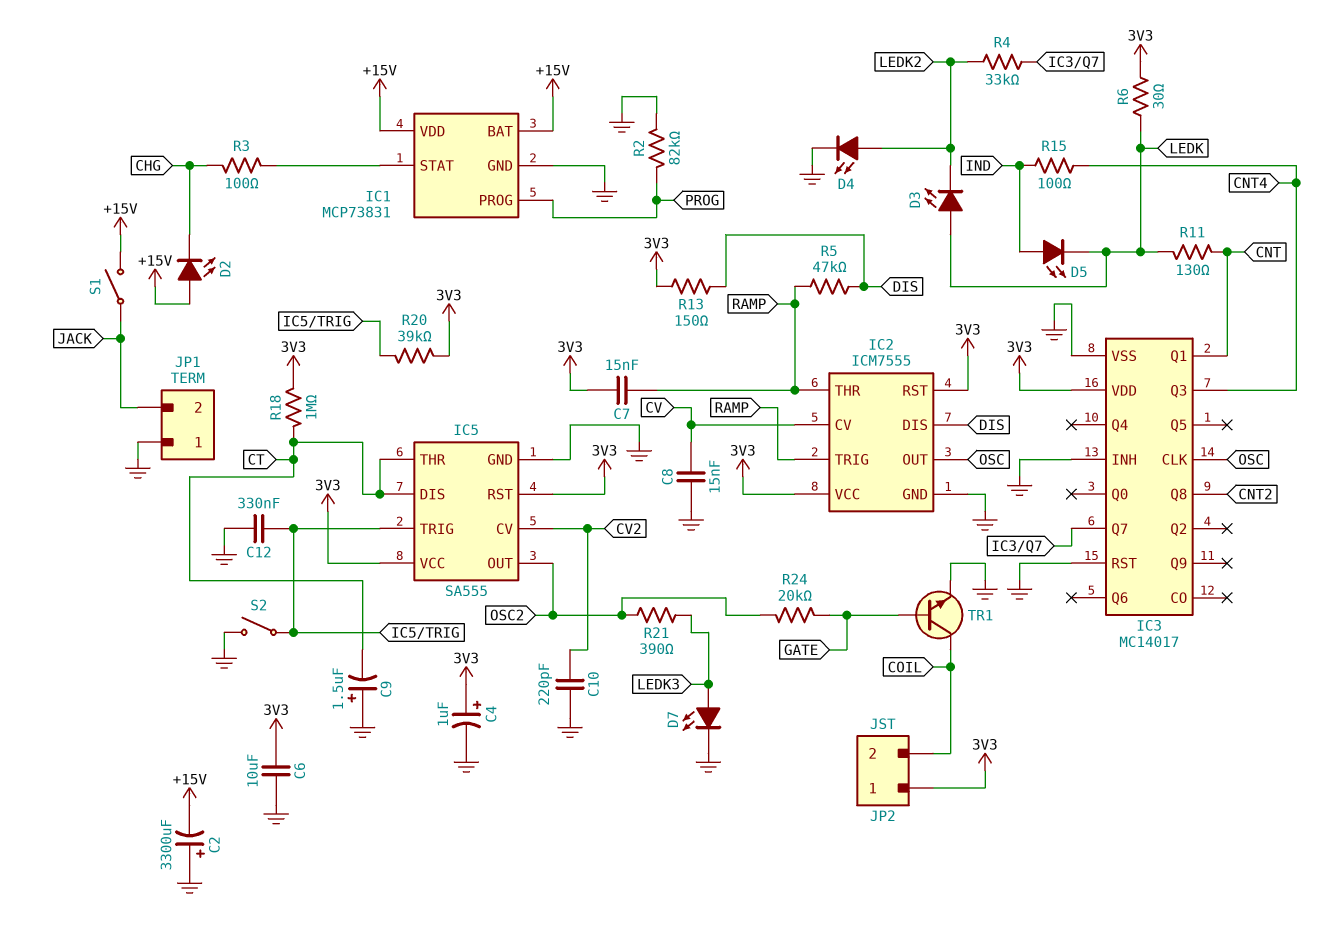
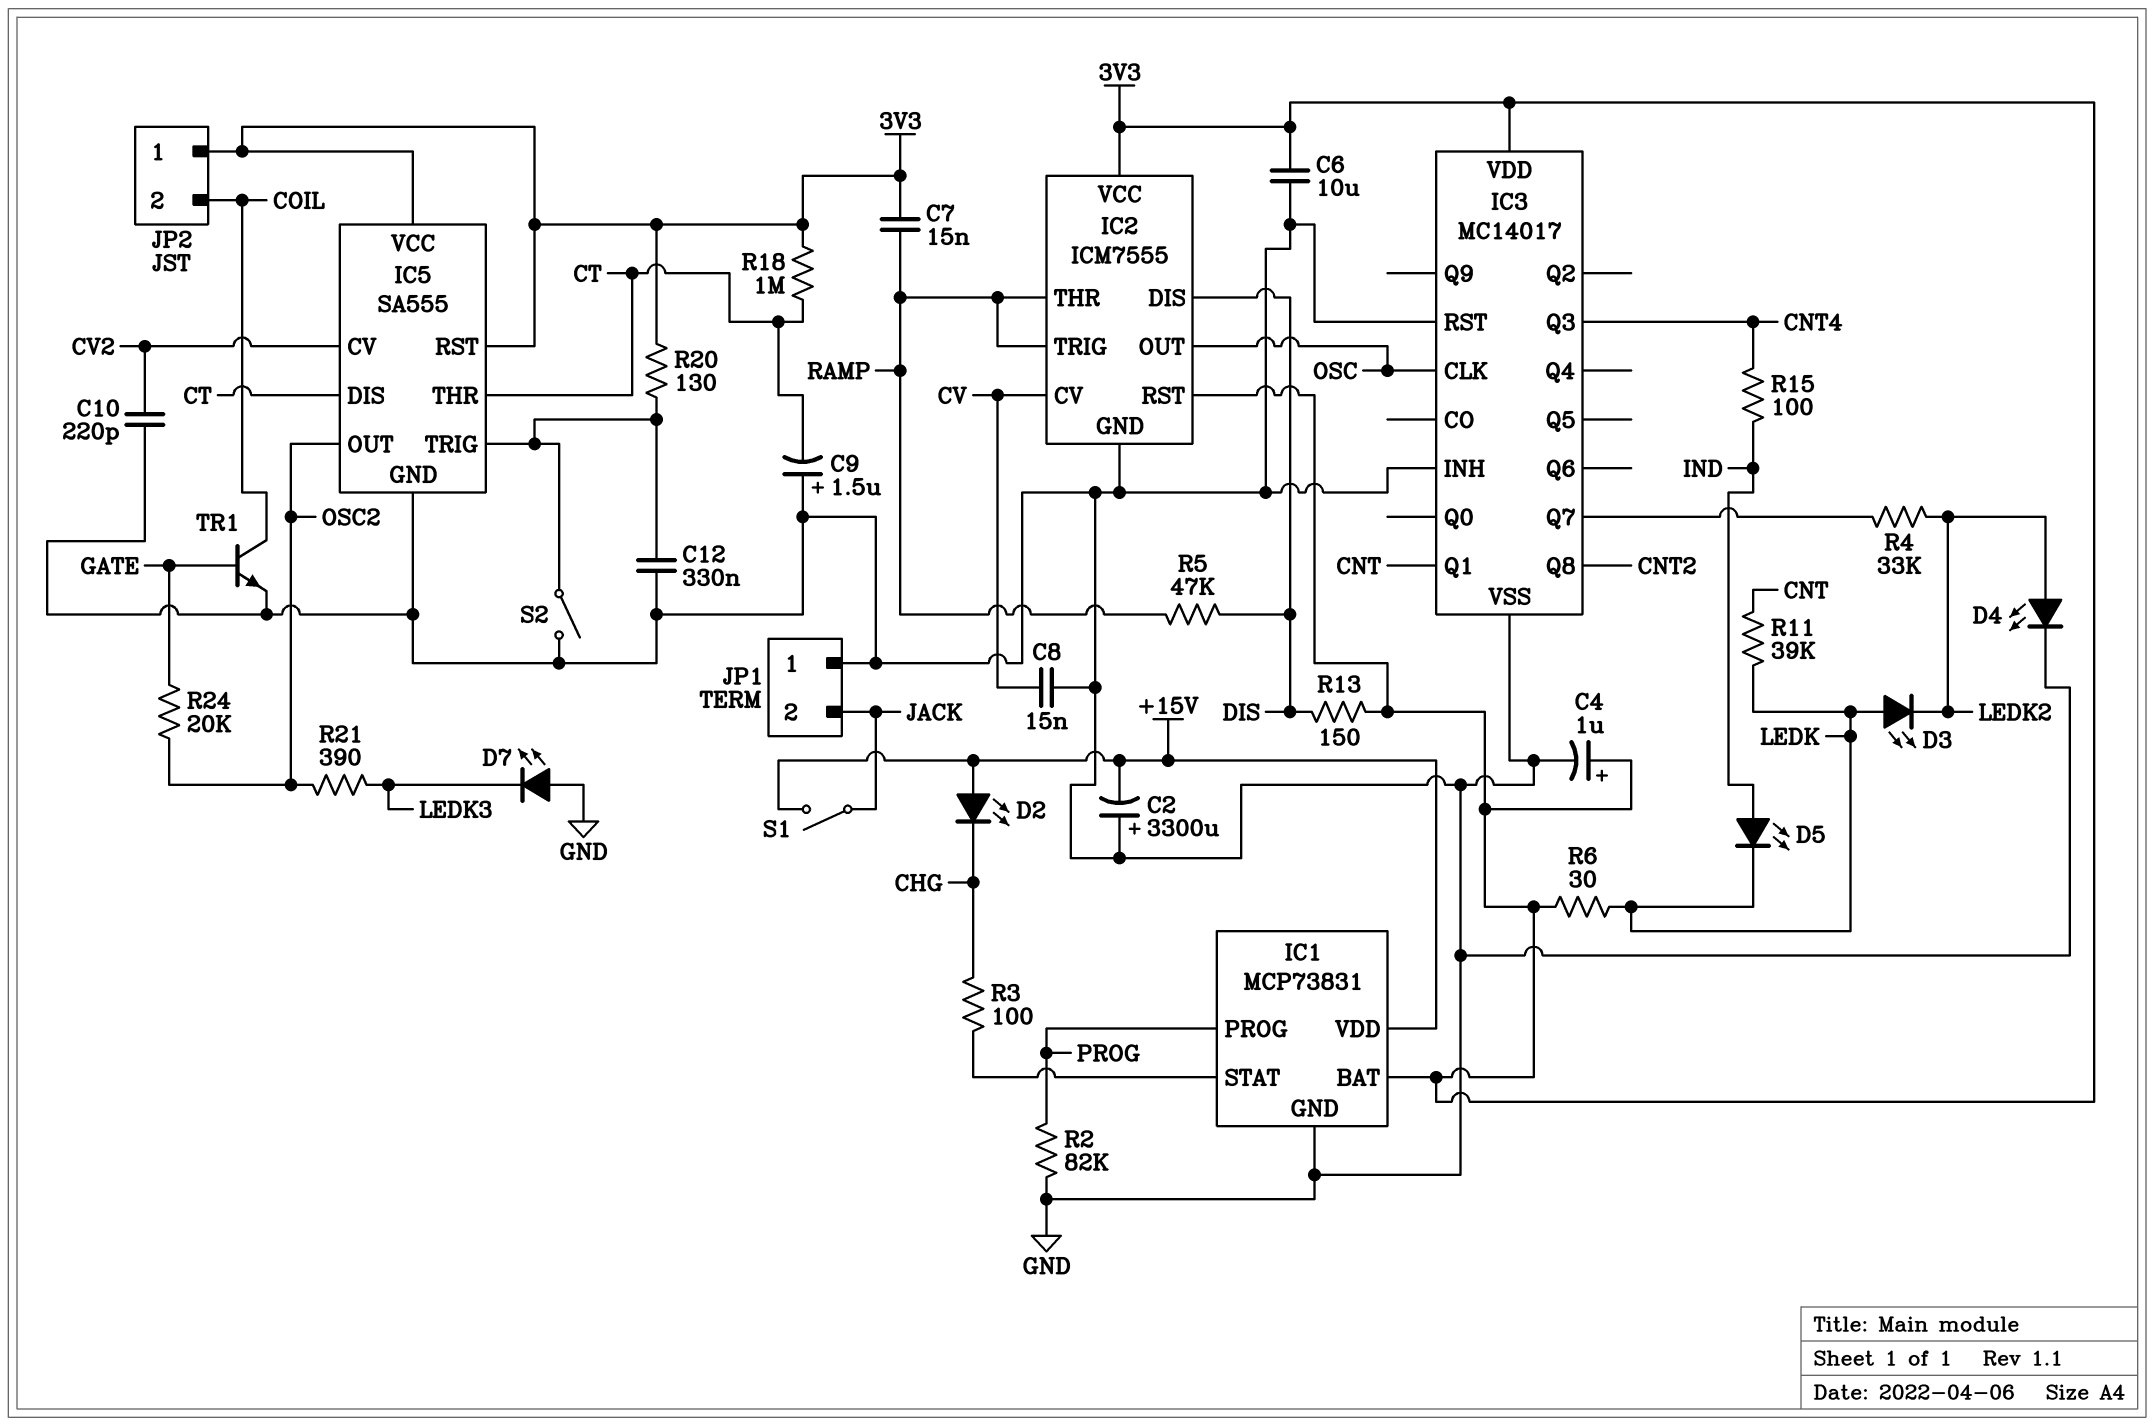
D7: LED (A LEDK3, K GND) -> LED (A GND, K LEDK3)
IC1 pin BAT: +15V -> 3V3
R11: 130 (CNT, LEDK) -> 39k (CNT, LEDK)
R20: 39k (3V3, IC5/TRIG) -> 130 (3V3, IC5/TRIG)

